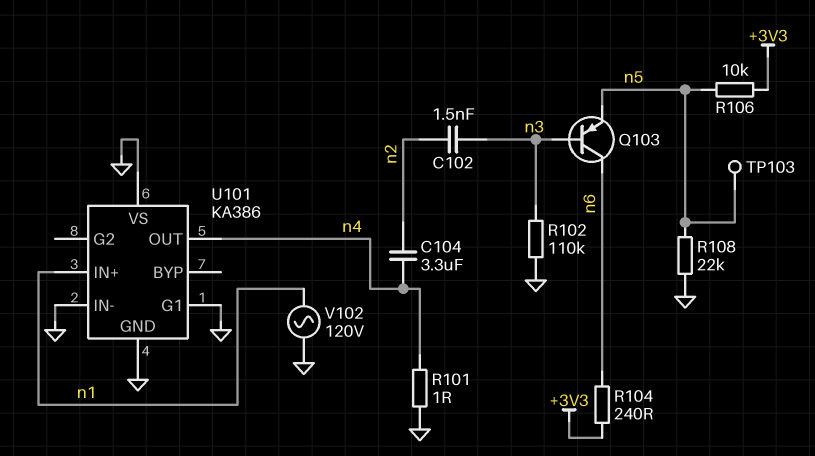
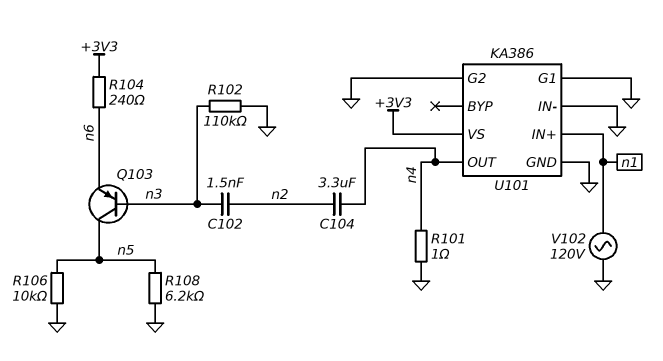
Q103: PNP (B n3, C n6, E n5) -> PNP (B n3, C n5, E n6)
R106: 10k (+3V3, n5) -> 10k (GND, n5)
R108: 22k (GND, n5) -> 6.2k (GND, n5)
TP103: test point (n5) -> none
U101 pin G2: none -> GND
U101 pin VS: GND -> +3V3

